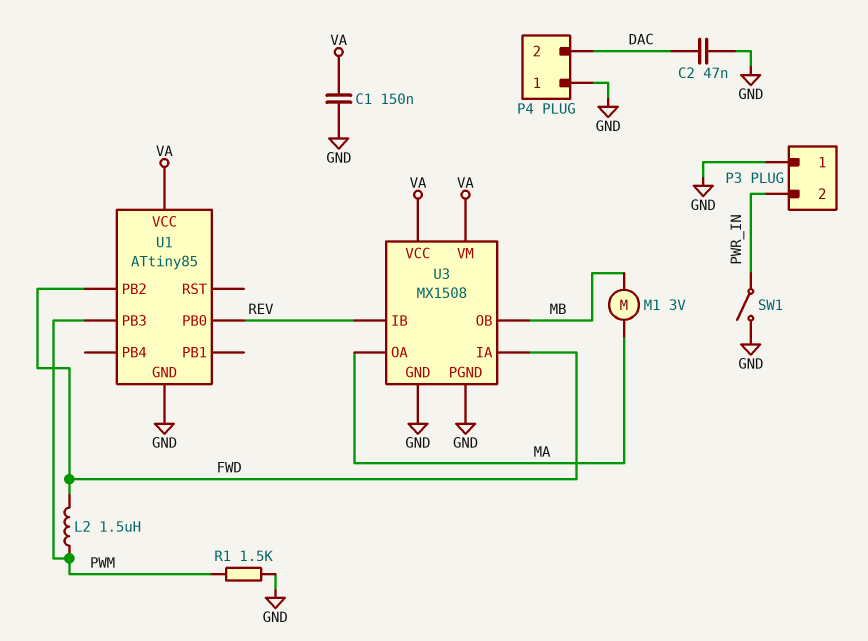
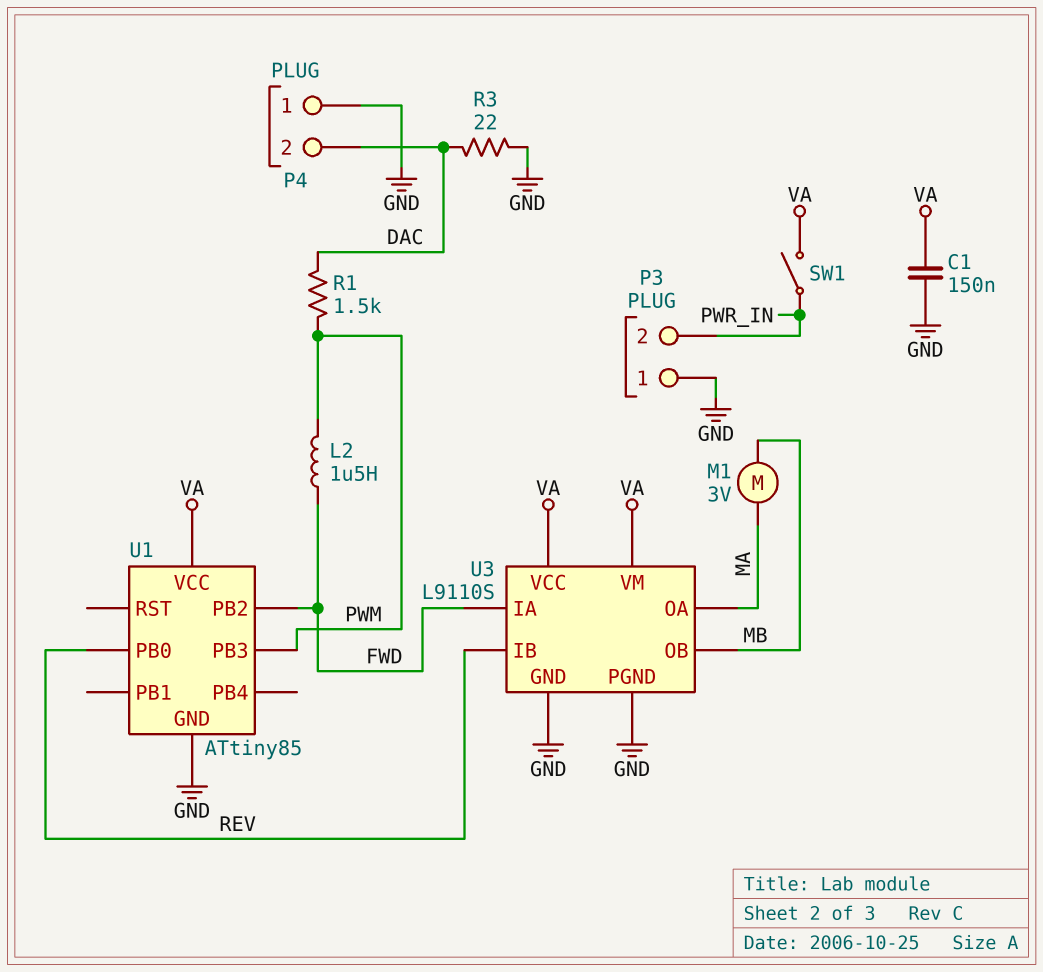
C2: 47nF (DAC, GND) -> none
R1: 1.5k (GND, PWM) -> 1.5k (DAC, PWM)
R3: none -> 22 (DAC, GND)
SW1: switch (GND, PWR_IN) -> switch (PWR_IN, VA)
U3: MX1508 -> L9110S

